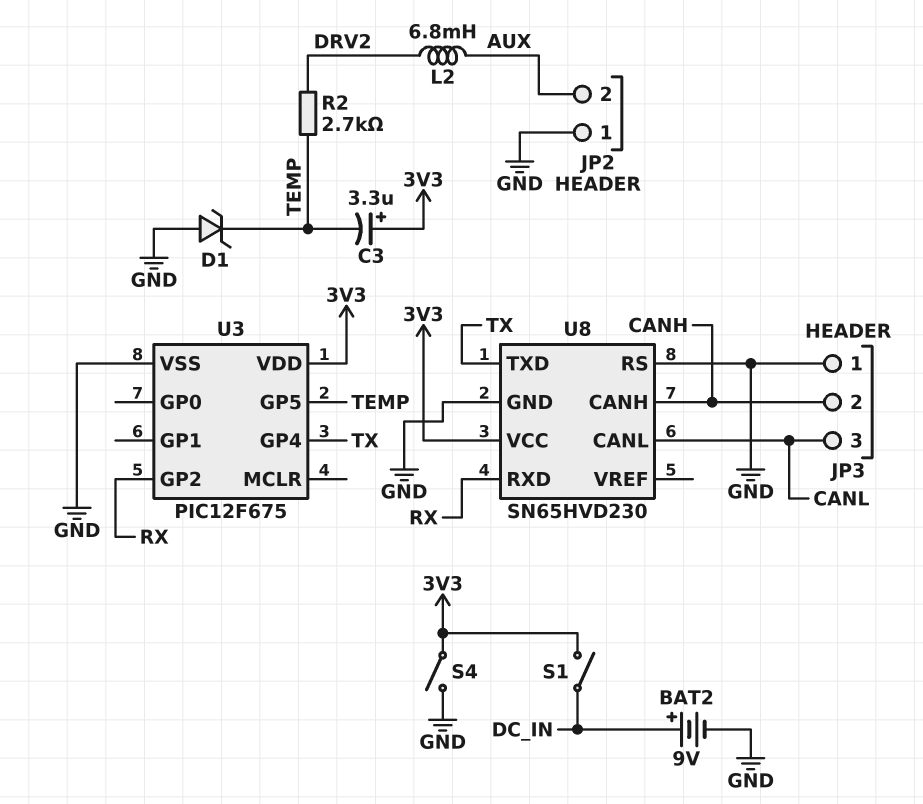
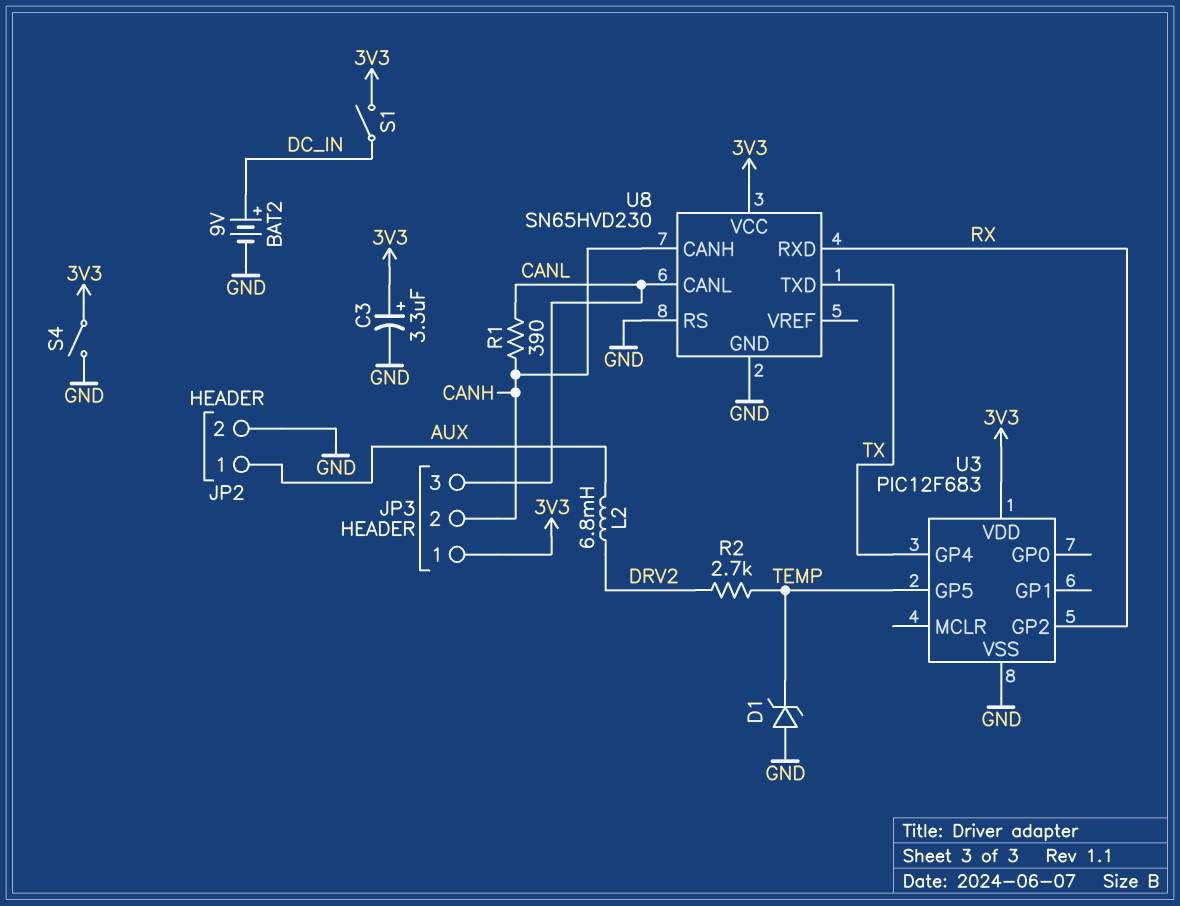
C3: 3.3uF (plus 3V3, minus TEMP) -> 3.3uF (plus 3V3, minus GND)
JP2 pin 1: GND -> AUX
JP2 pin 2: AUX -> GND
JP3 pin 1: GND -> 3V3
R1: none -> 390 (CANH, CANL)
U3: PIC12F675 -> PIC12F683

